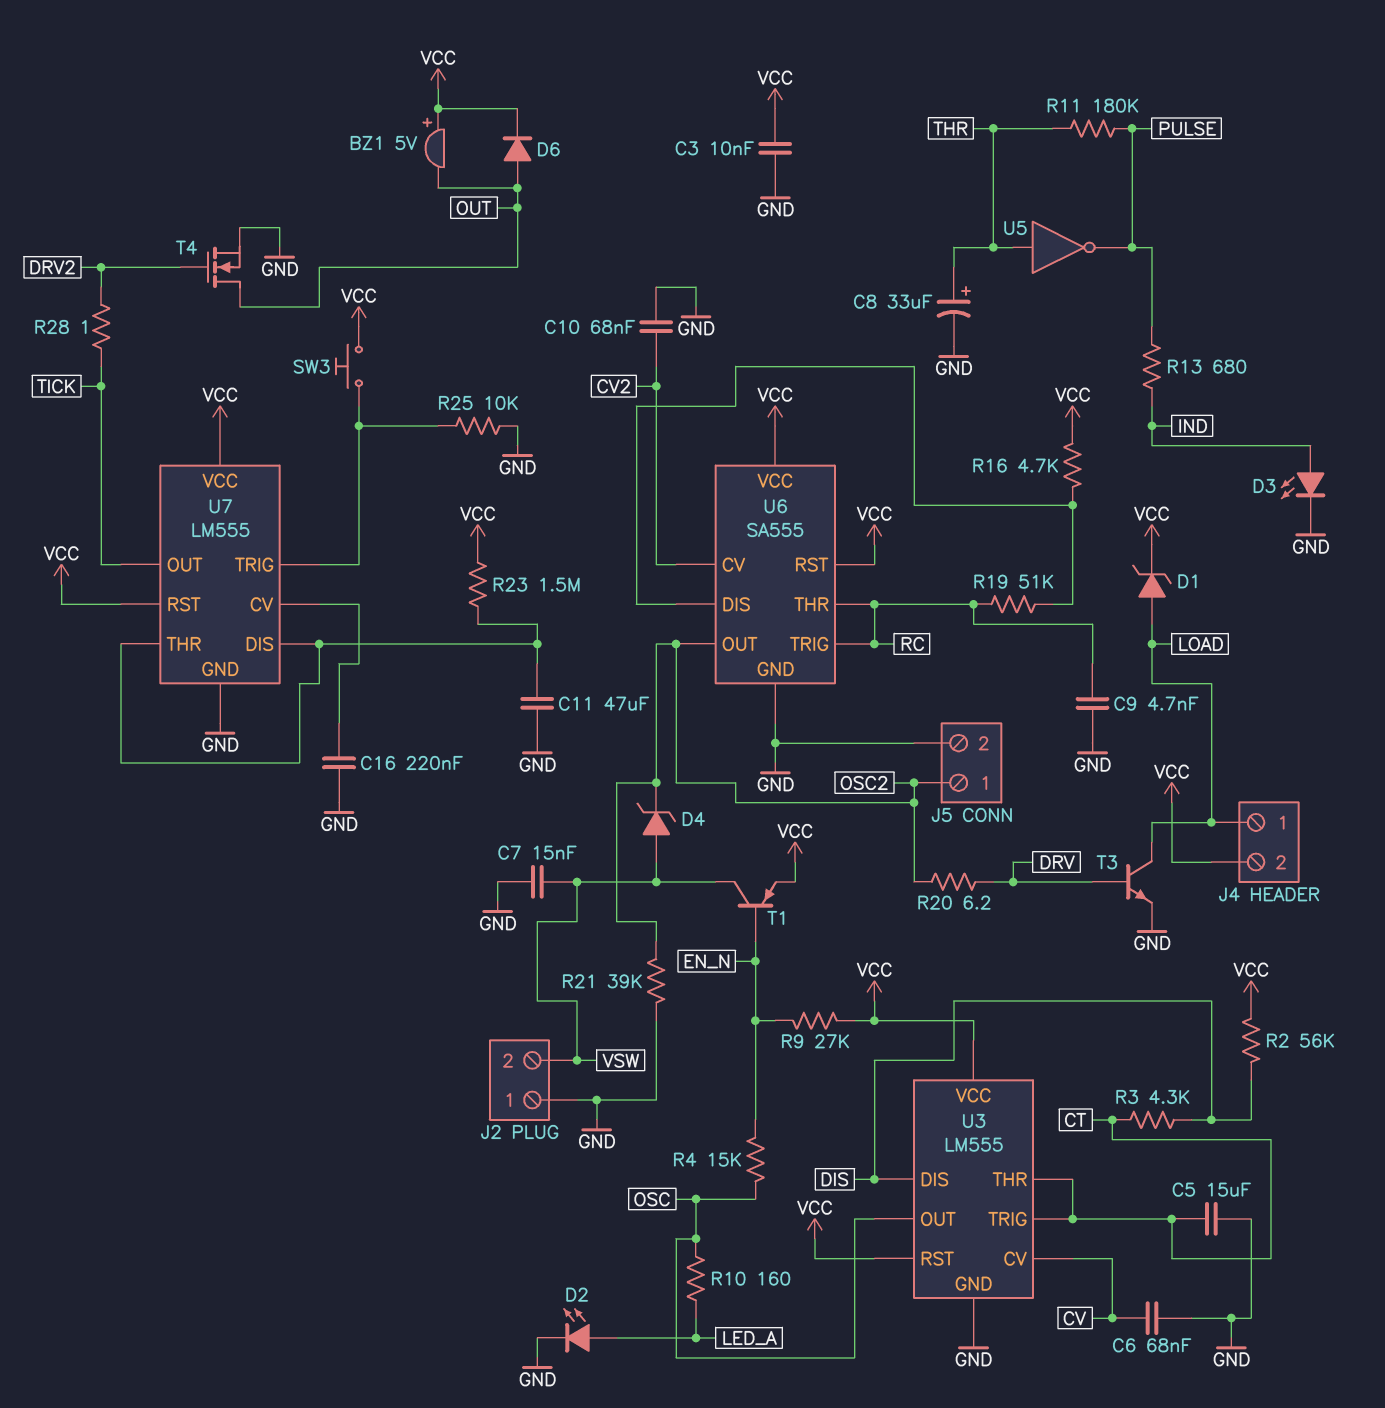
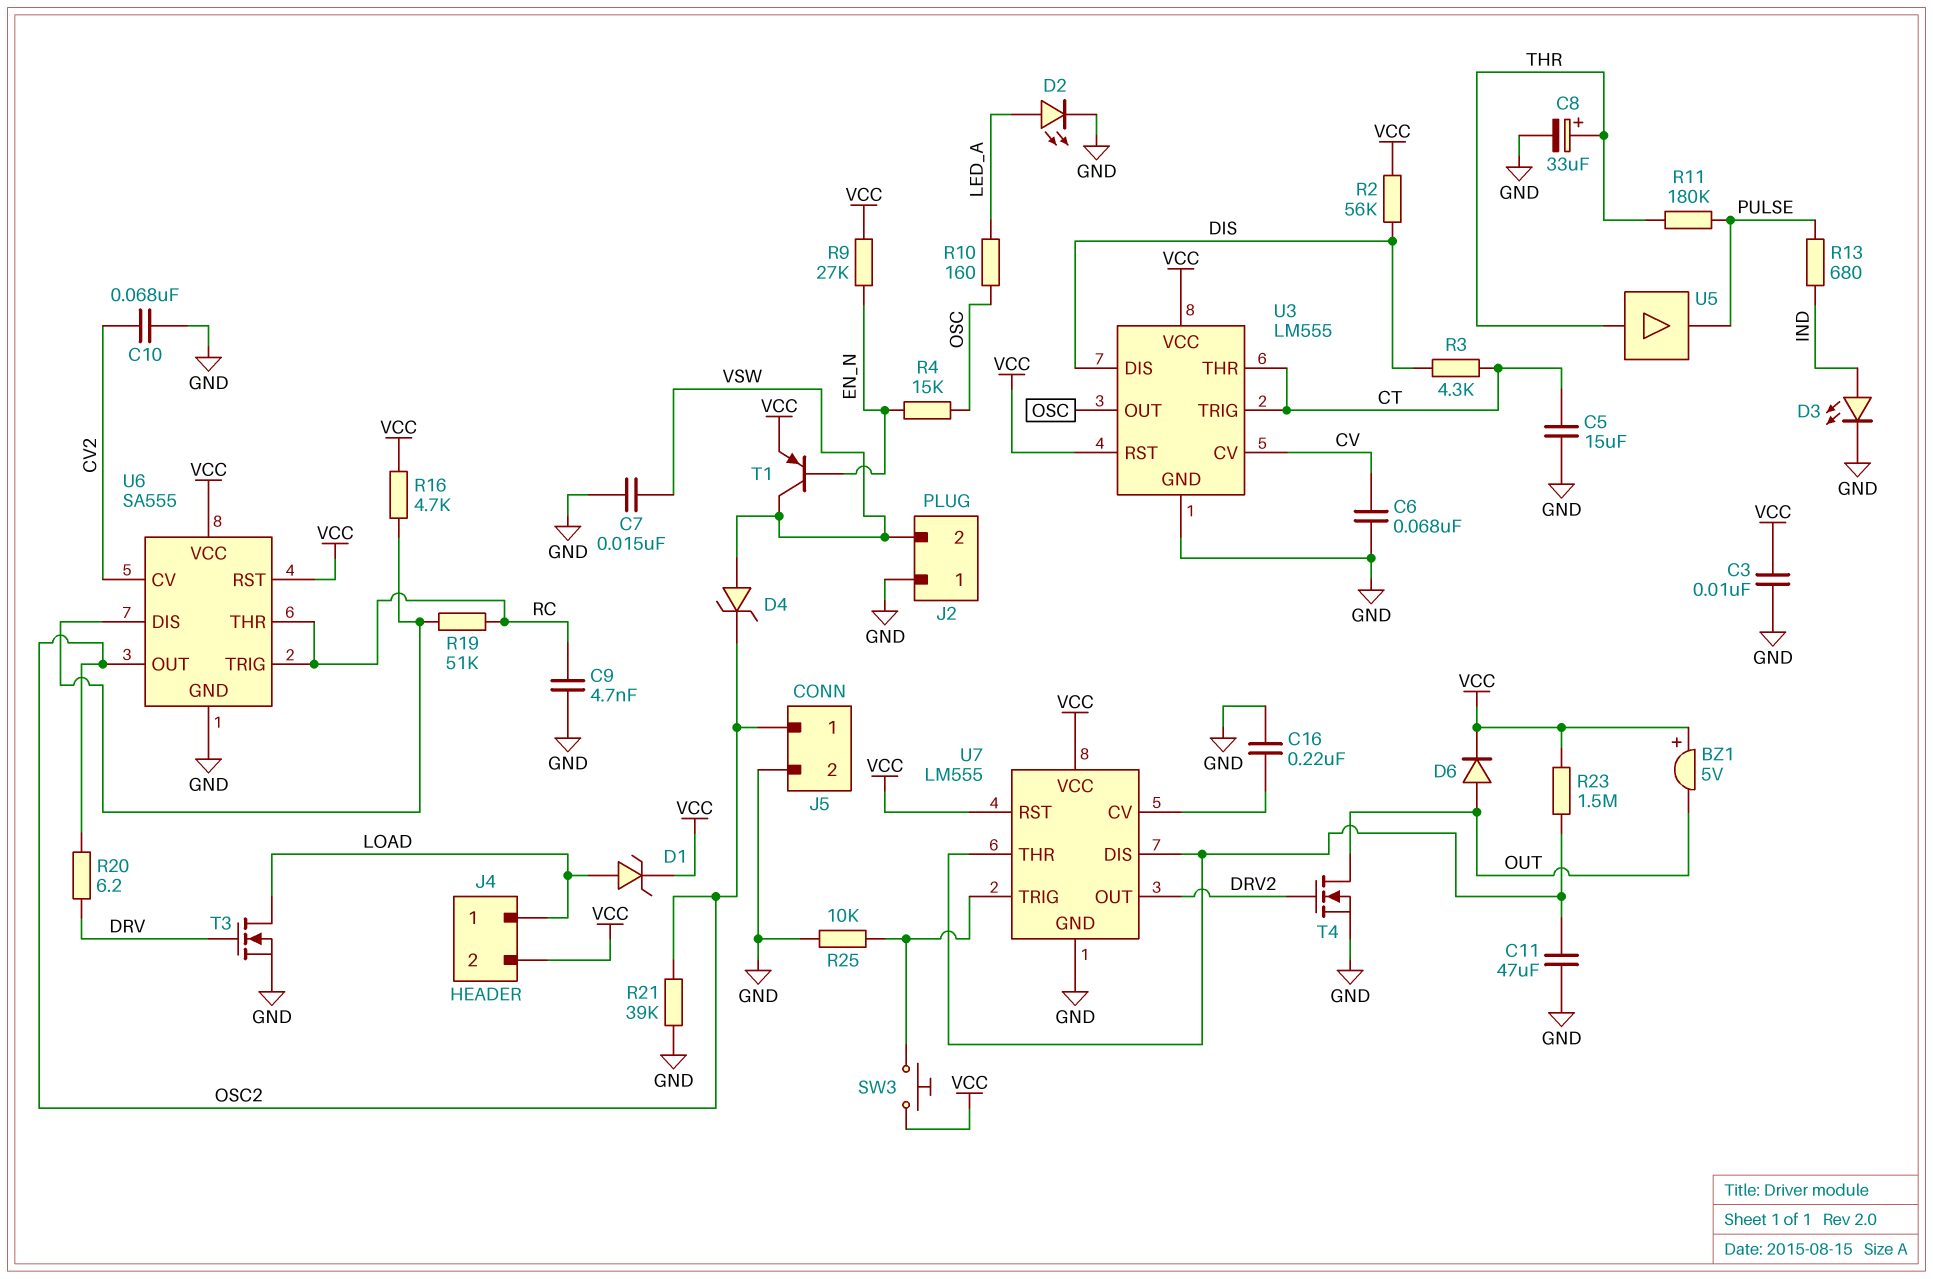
R28: 1 (DRV2, TICK) -> none
T3: NPN (B DRV, C LOAD, E GND) -> NMOS (G DRV, D LOAD, S GND)
U5: NOT (in THR, out PULSE) -> buffer (in THR, out PULSE)
U7 pin OUT: TICK -> DRV2

